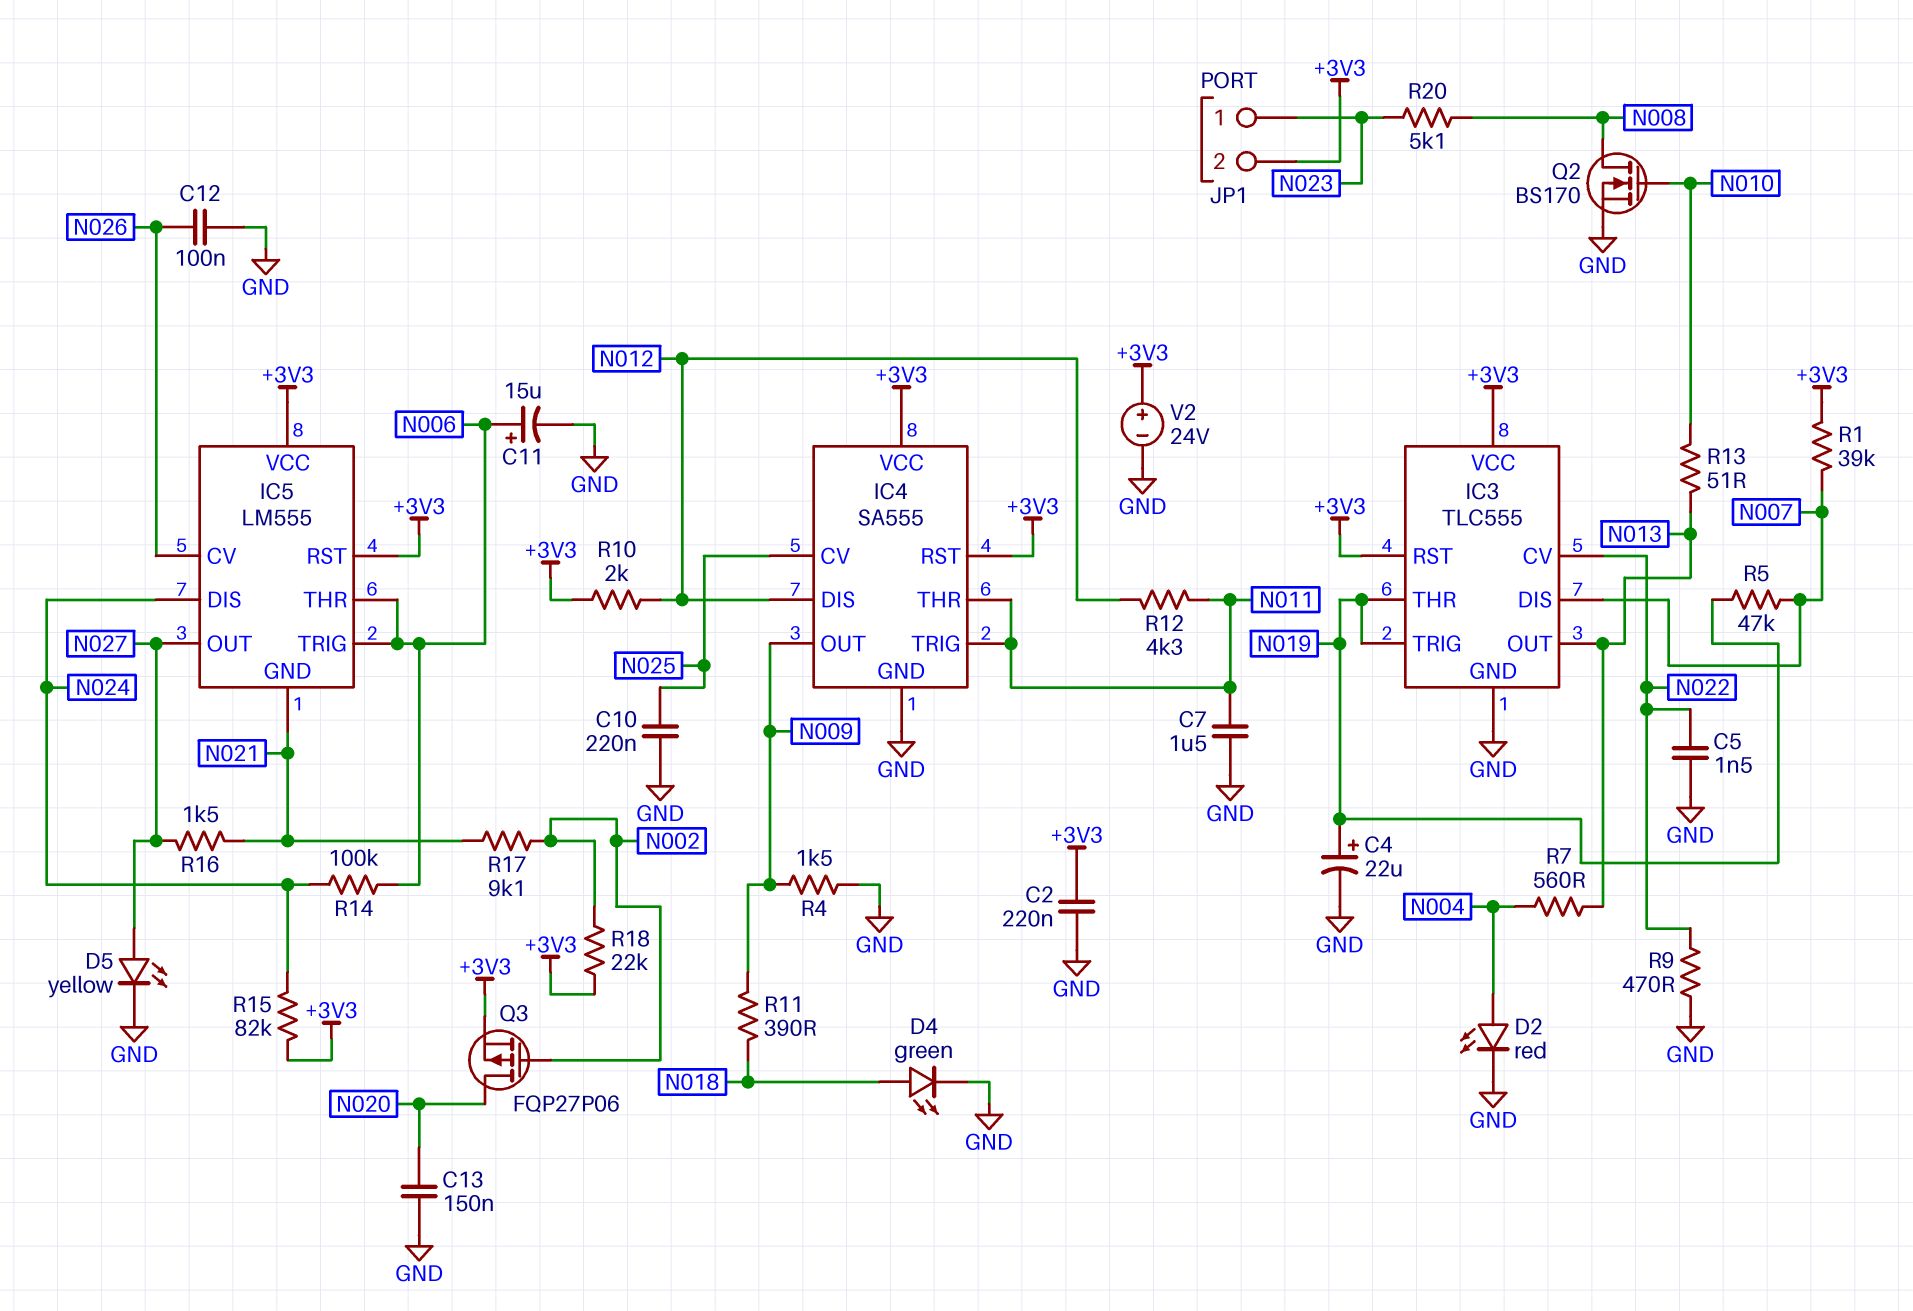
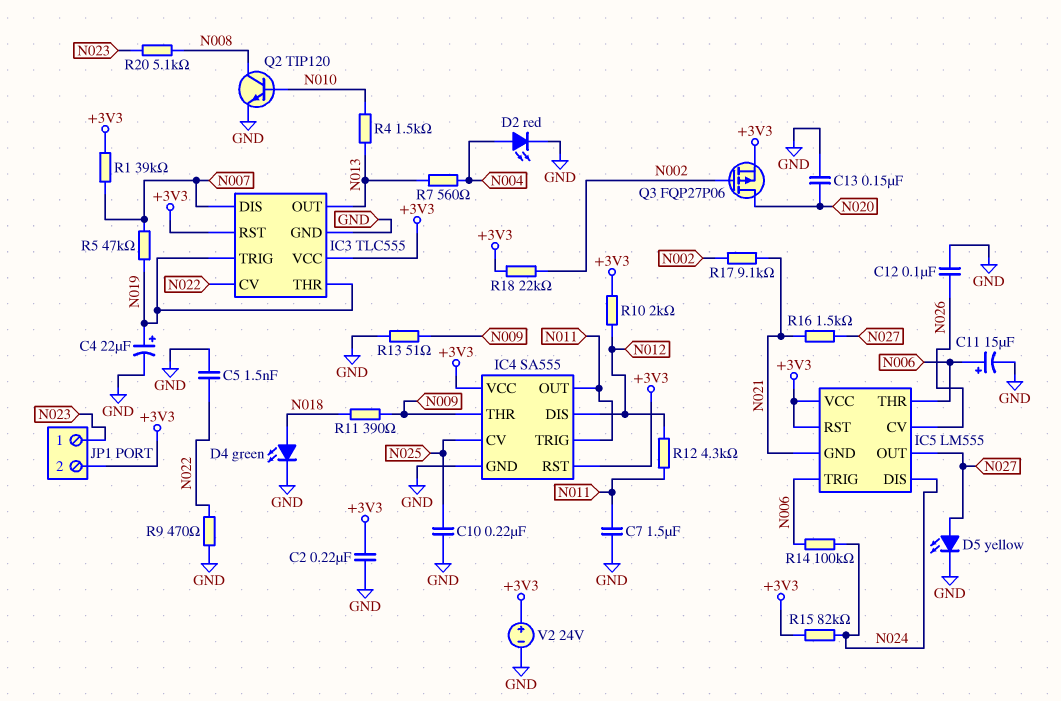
IC4 pin OUT: N009 -> N011
IC4 pin THR: N011 -> N009
Q2: NMOS BS170 (G N010, D N008, S GND) -> NPN TIP120 (B N010, C N008, E GND)
R4: 1.5k (GND, N009) -> 1.5k (N010, N013)
R13: 51 (N010, N013) -> 51 (GND, N009)

